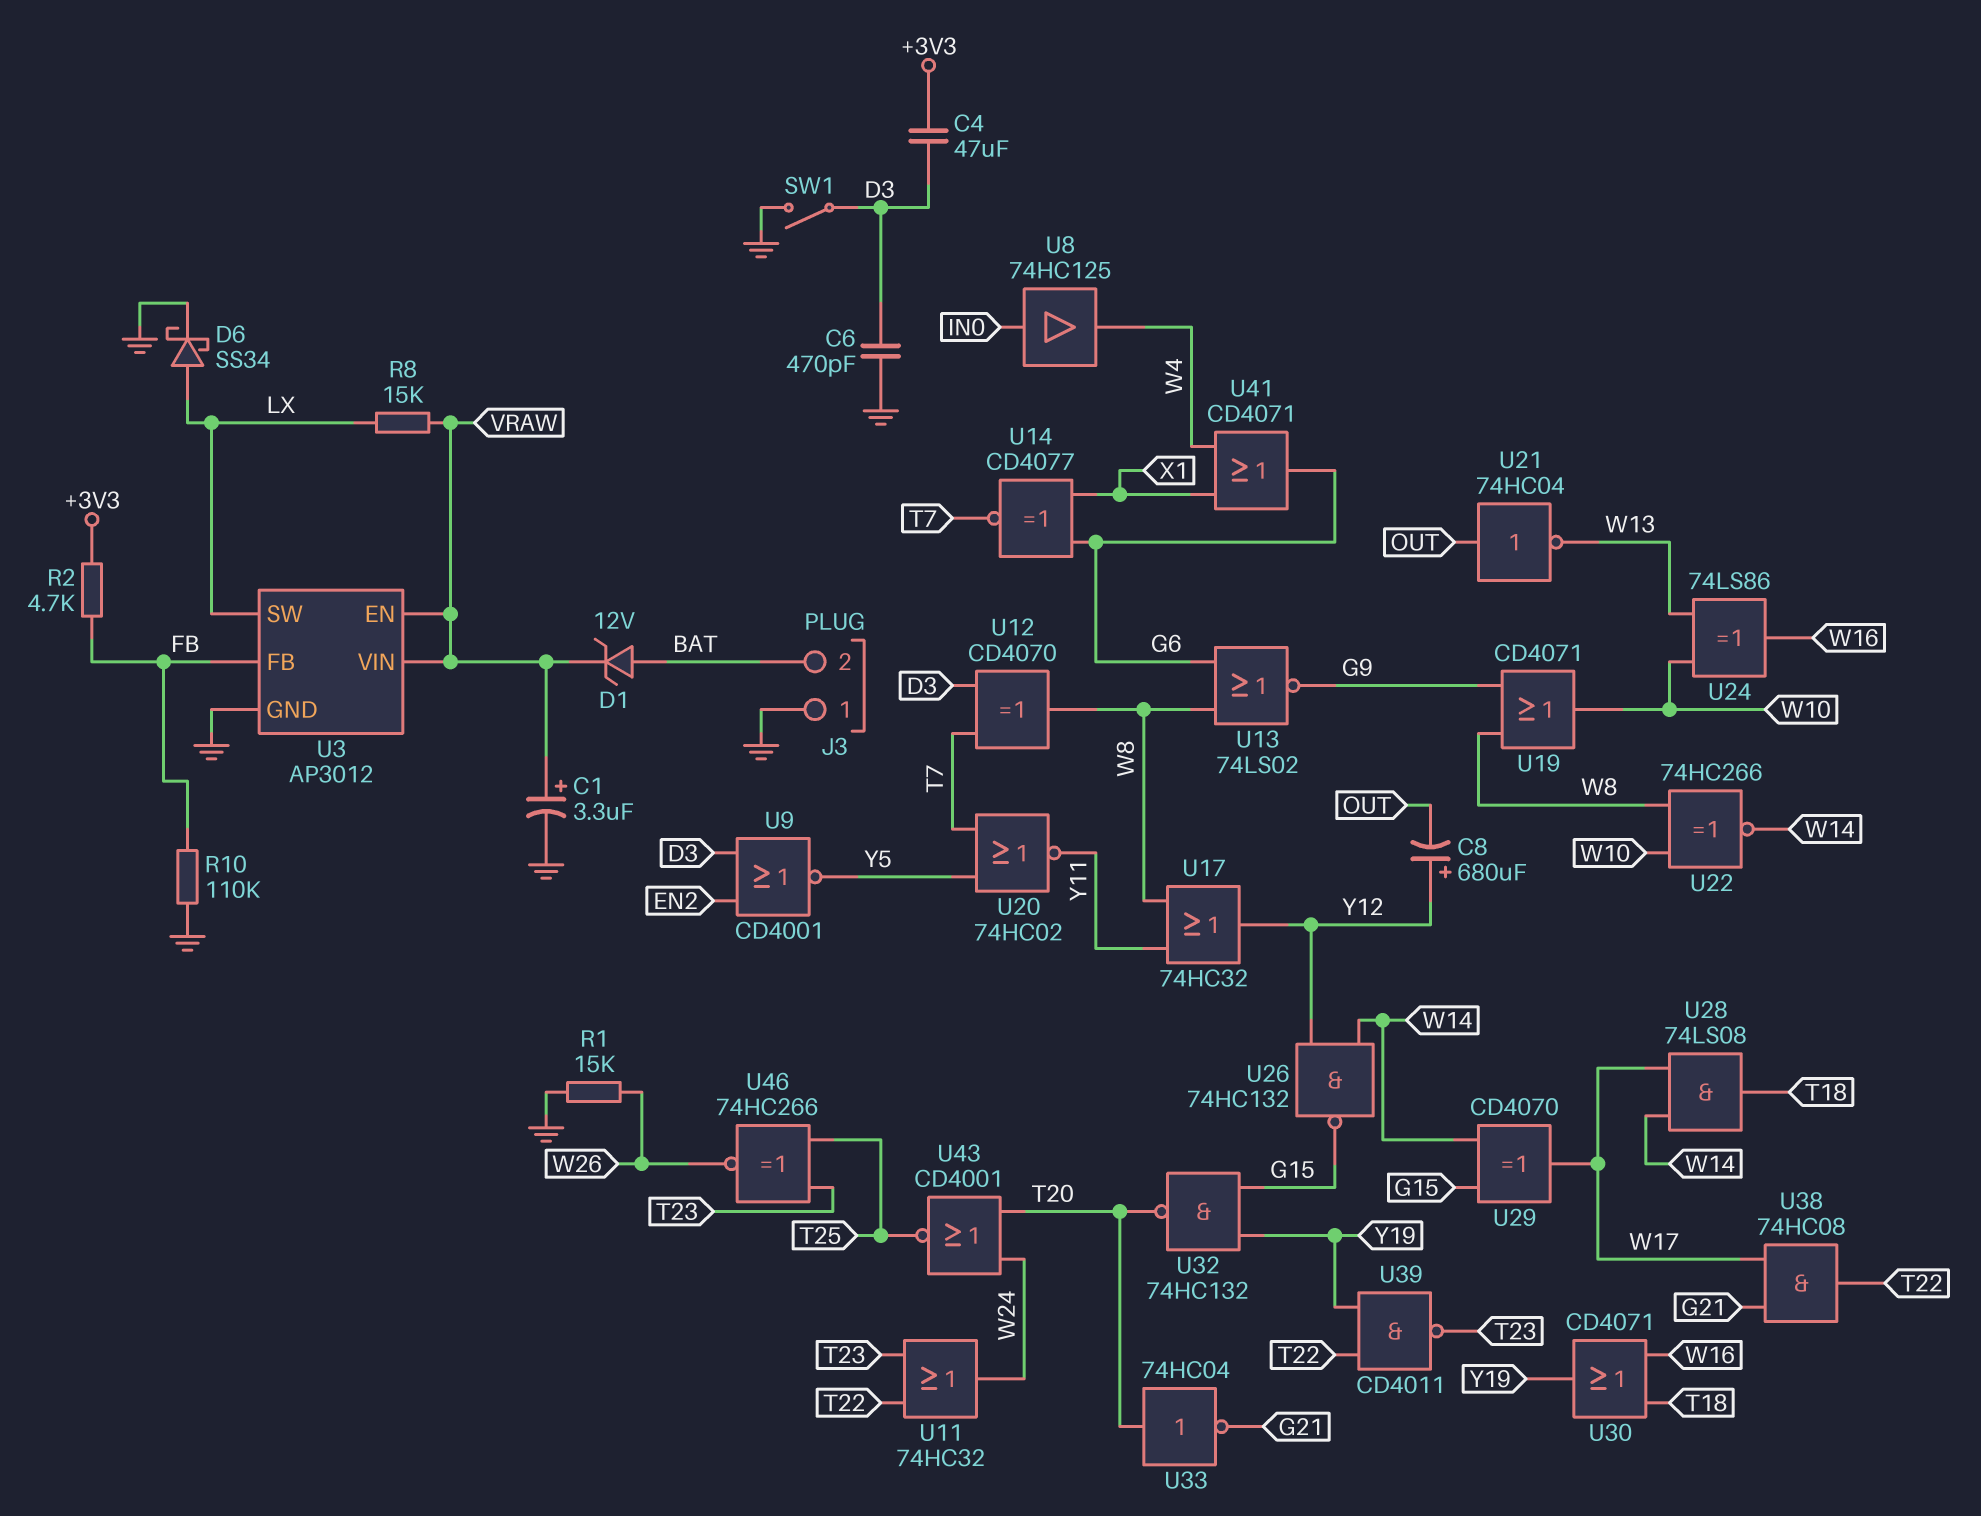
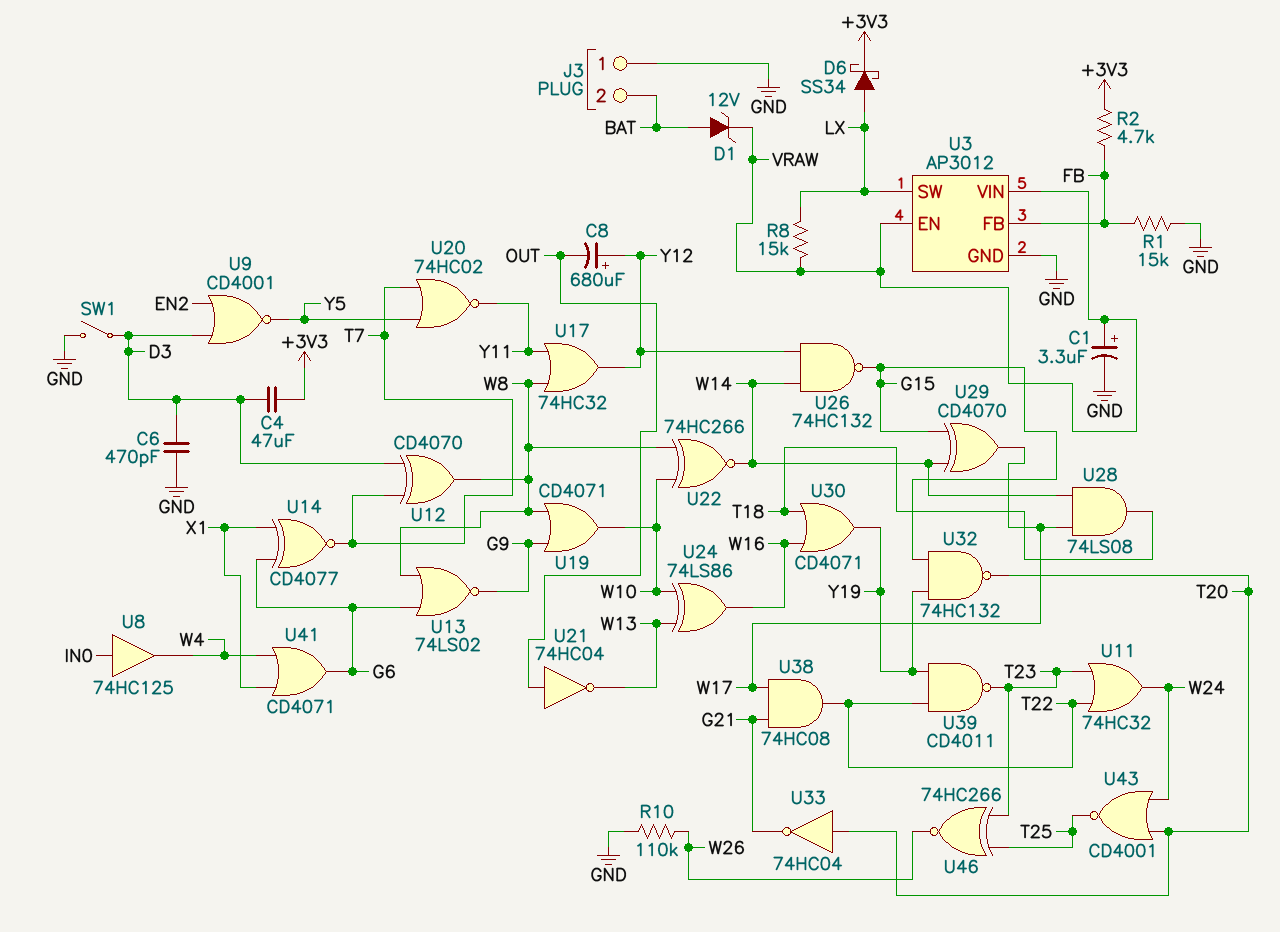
D6: schottky SS34 (A LX, K GND) -> schottky SS34 (A LX, K +3V3)
R1: 15k (GND, W26) -> 15k (FB, GND)
R10: 110k (FB, GND) -> 110k (GND, W26)

